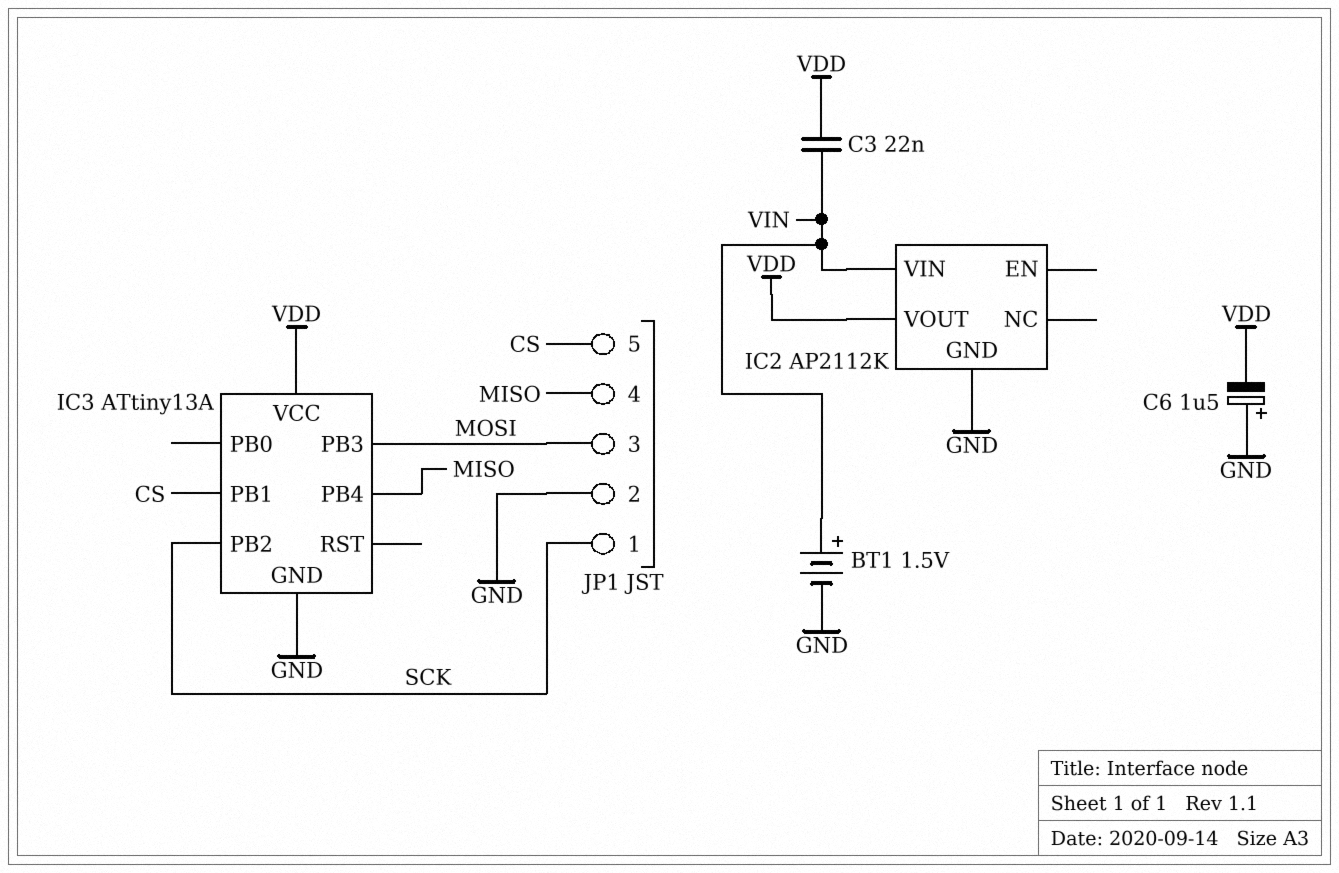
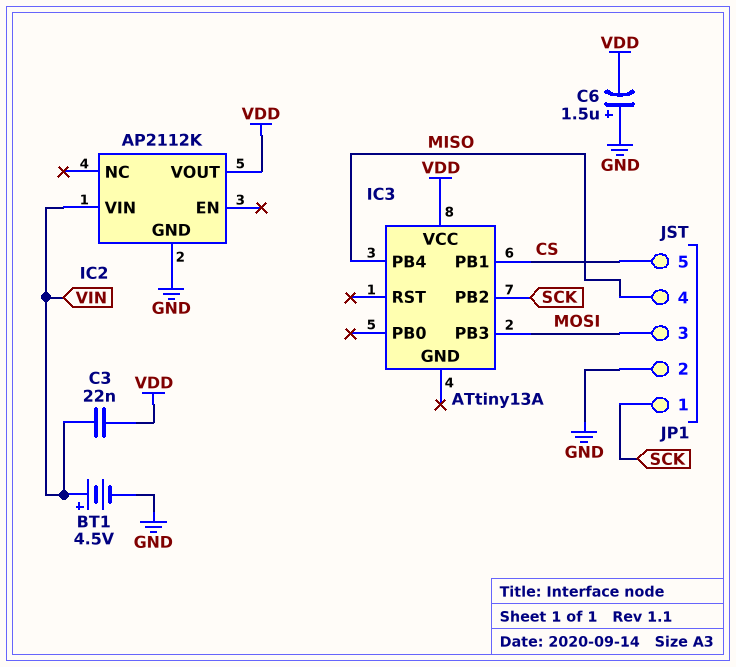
BT1: 1.5V (plus VIN, minus GND) -> 4.5V (plus VIN, minus GND)
IC3 pin GND: GND -> none

